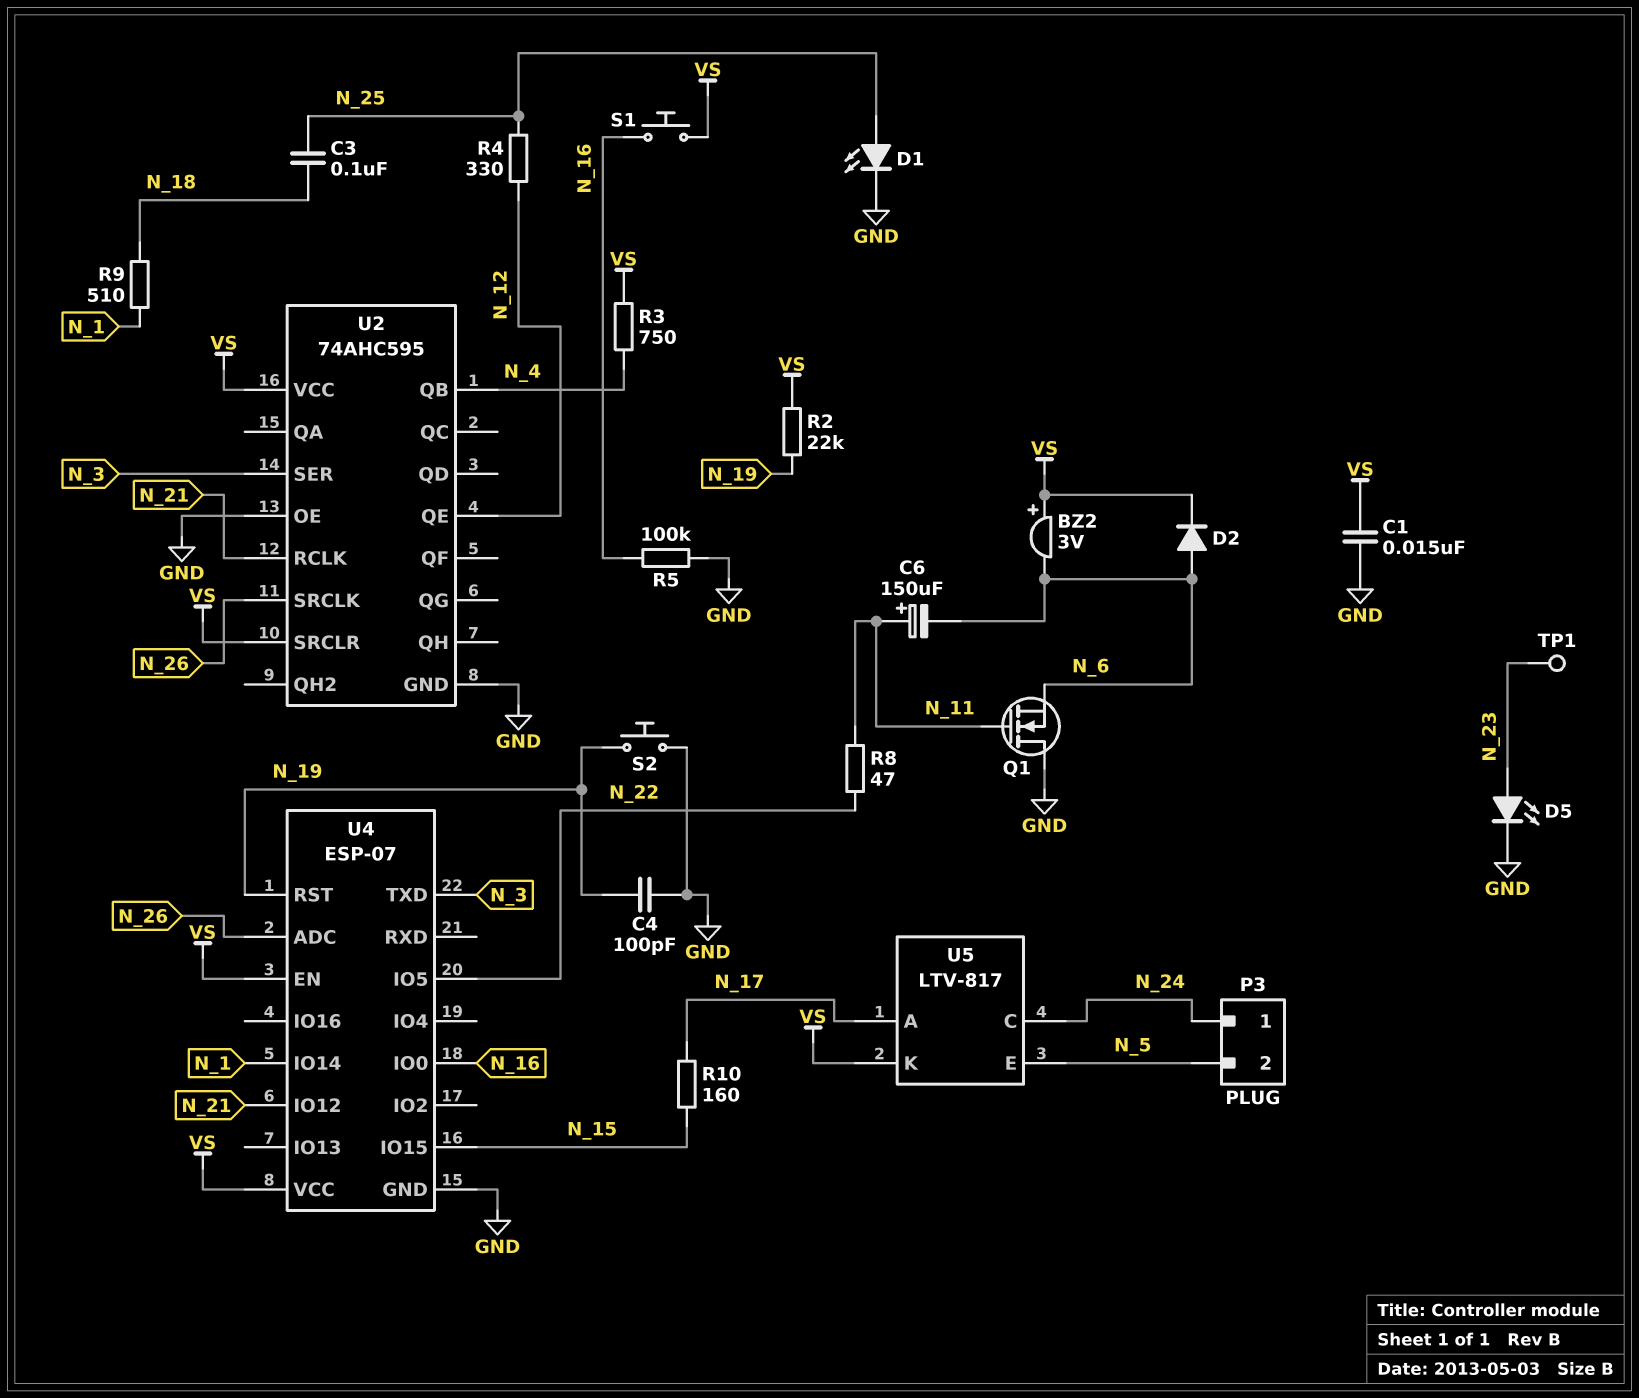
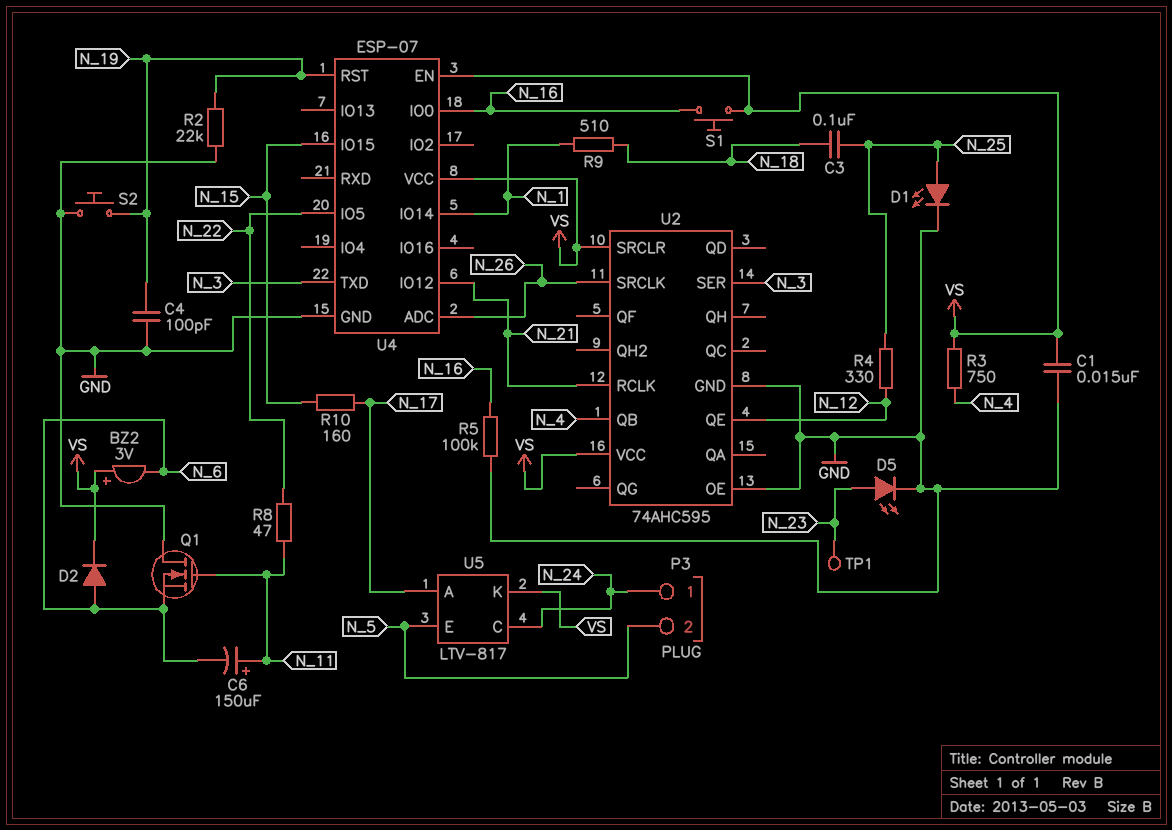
R2: 22k (N_19, VS) -> 22k (GND, N_19)

